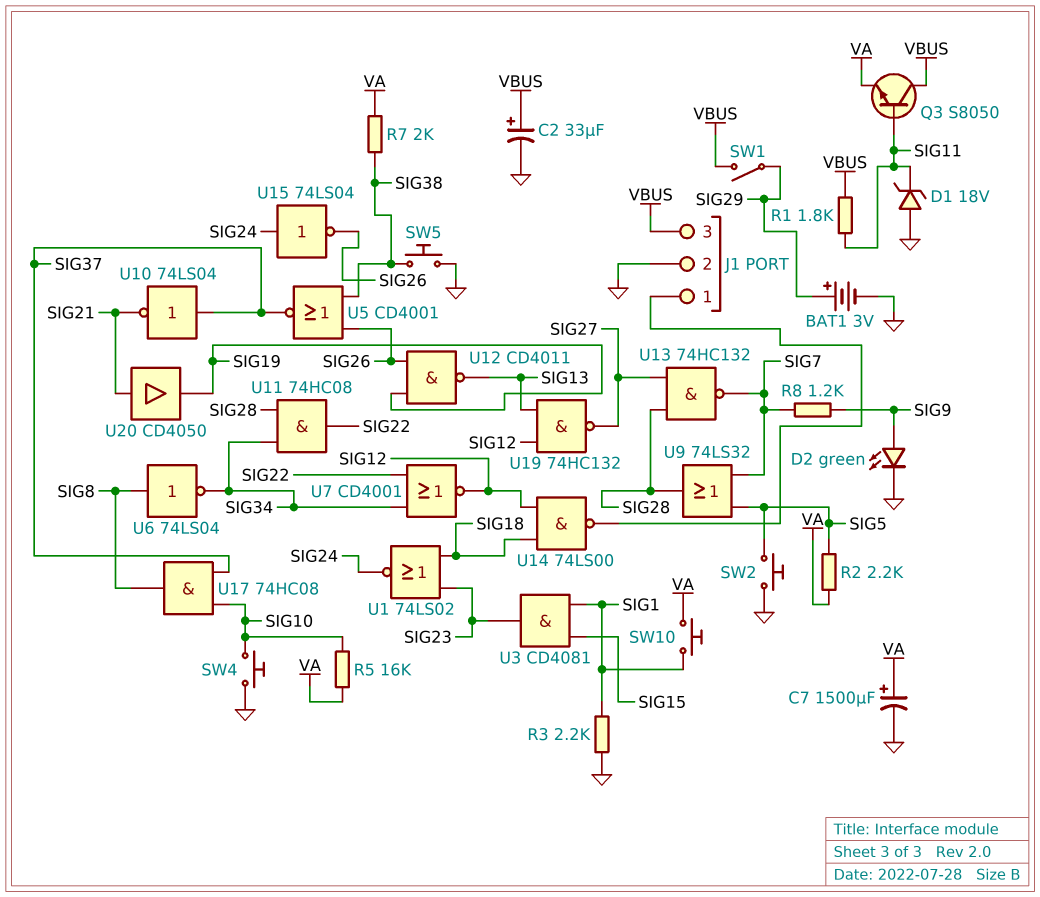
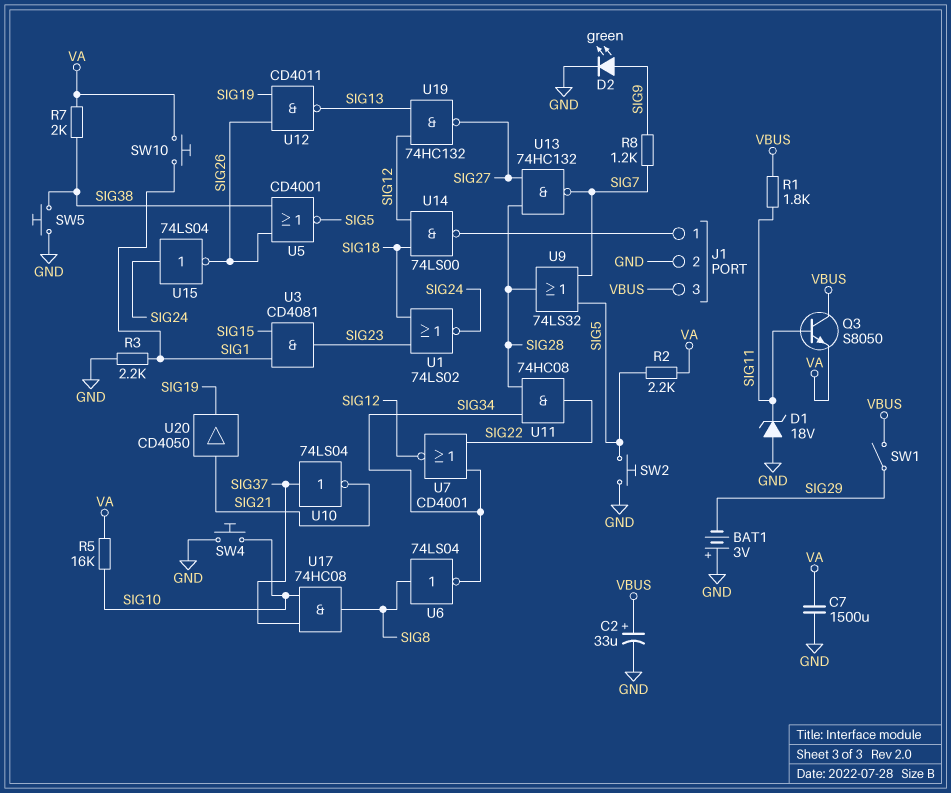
BAT1: 3V (plus SIG29, minus GND) -> 3V (plus GND, minus SIG29)
C7: 1500uF (plus VA, minus GND) -> 1500uF (GND, VA)
U5: NOR CD4001 (in SIG26, in SIG38, out SIG37) -> NOR CD4001 (in SIG26, in SIG38, out SIG5)

